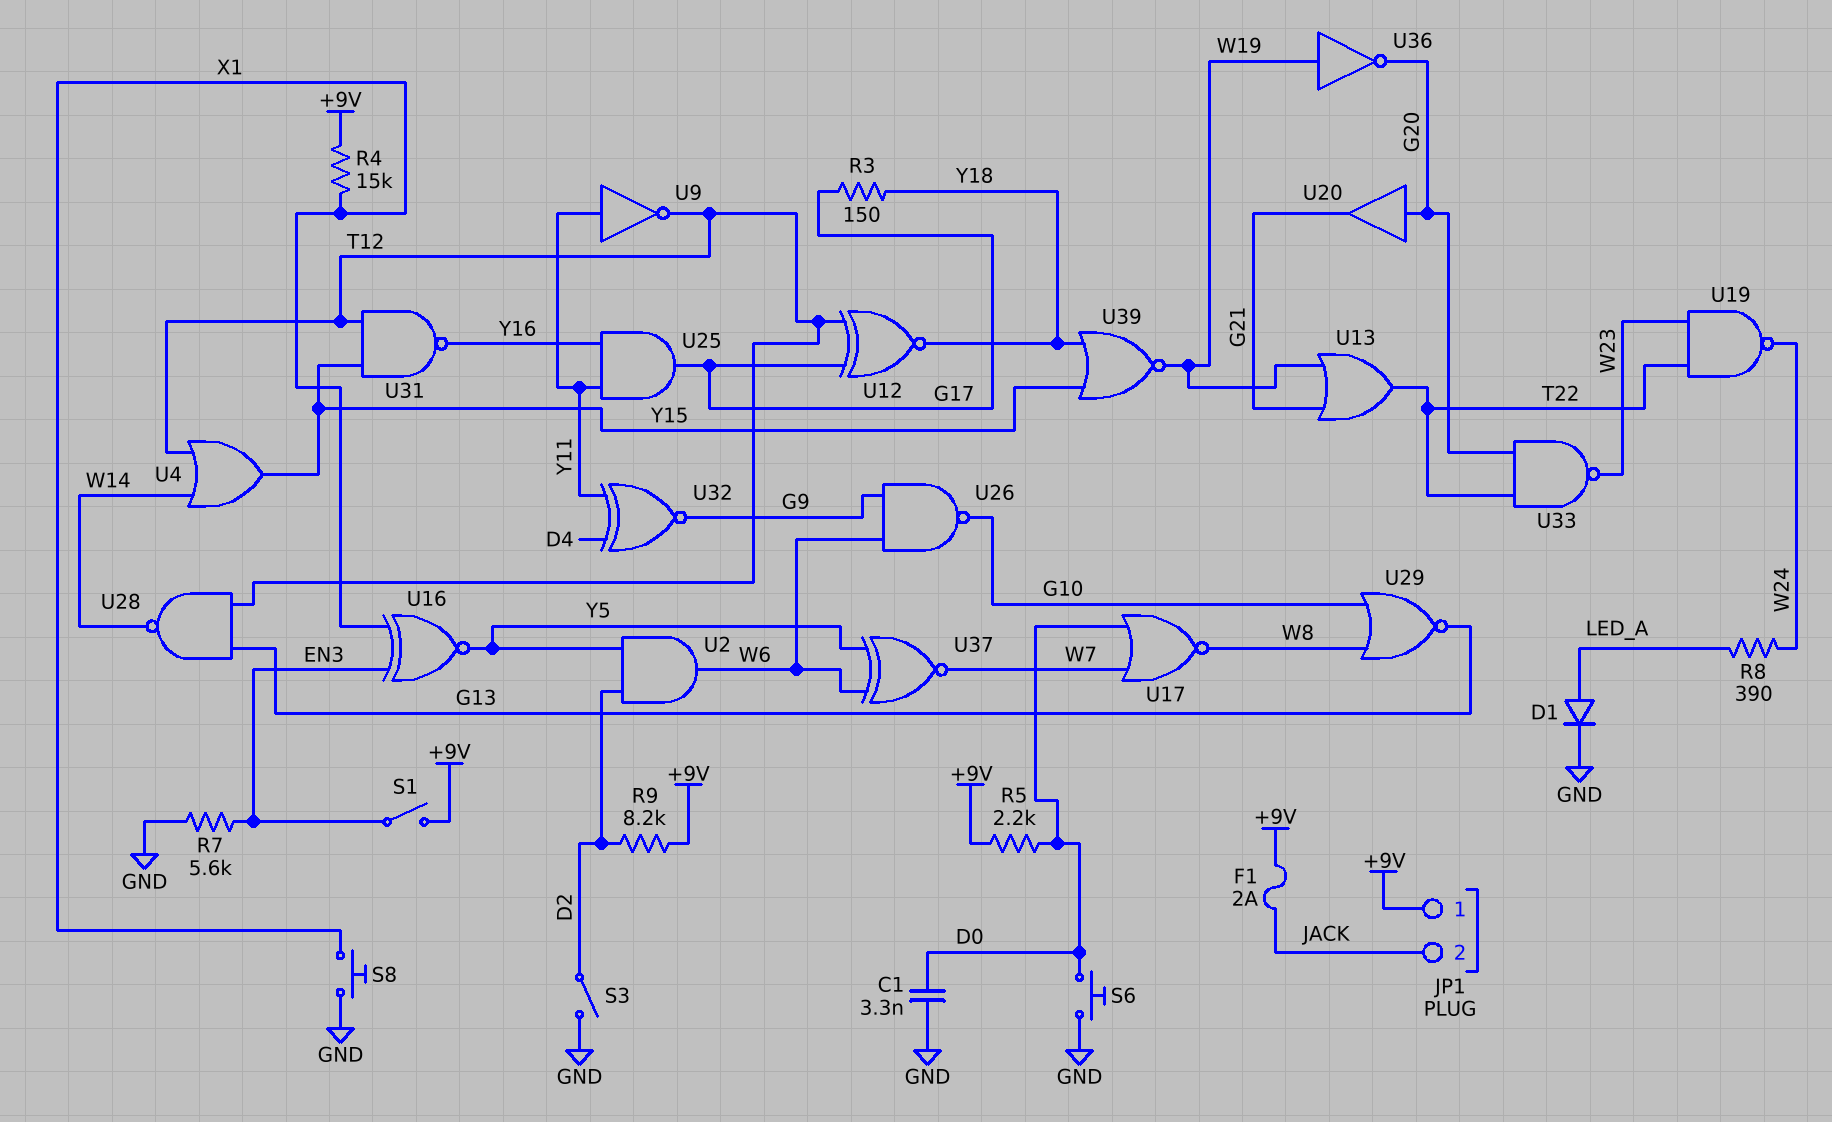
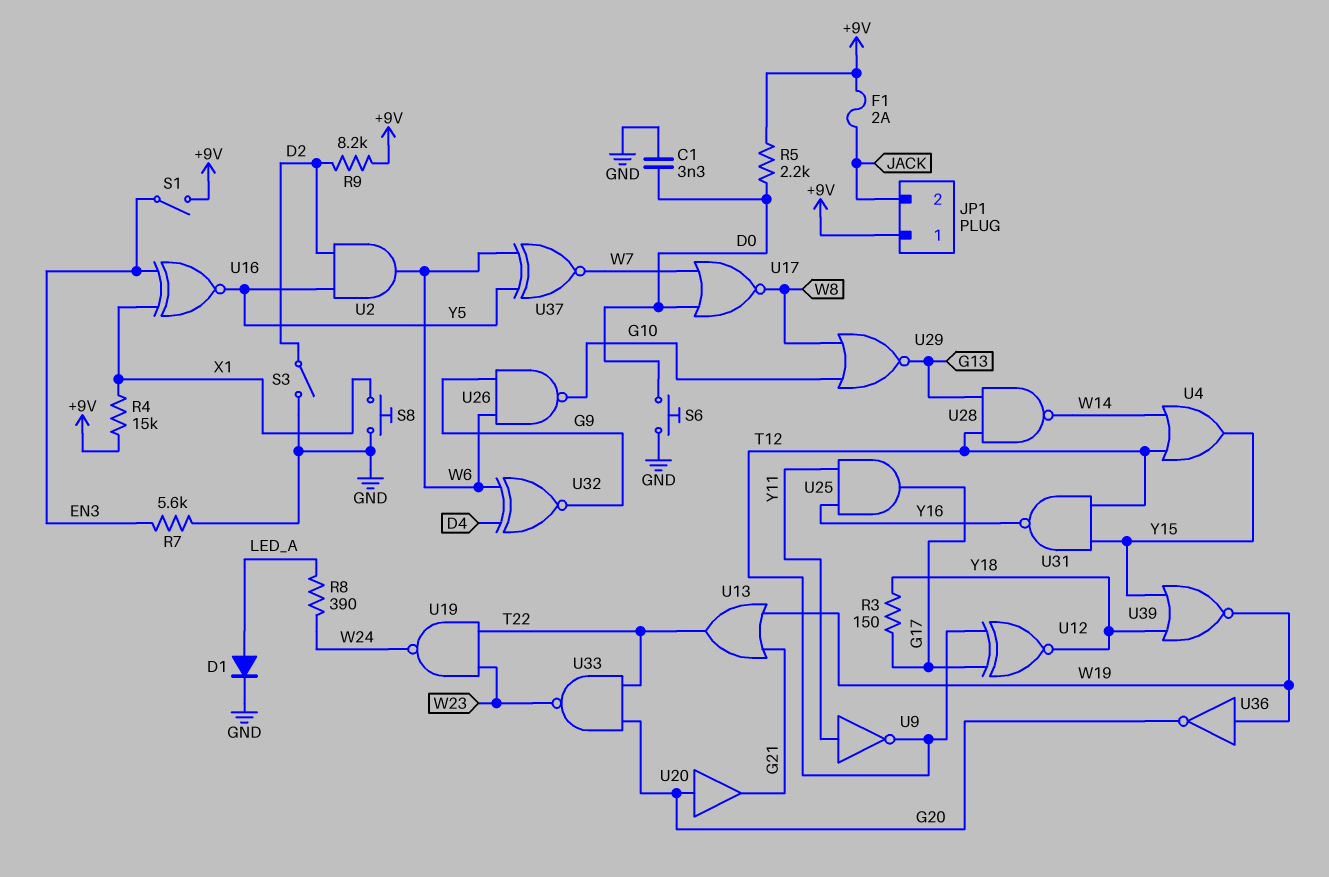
U32: XNOR (in D4, in Y11, out G9) -> XNOR (in D4, in W6, out G9)

